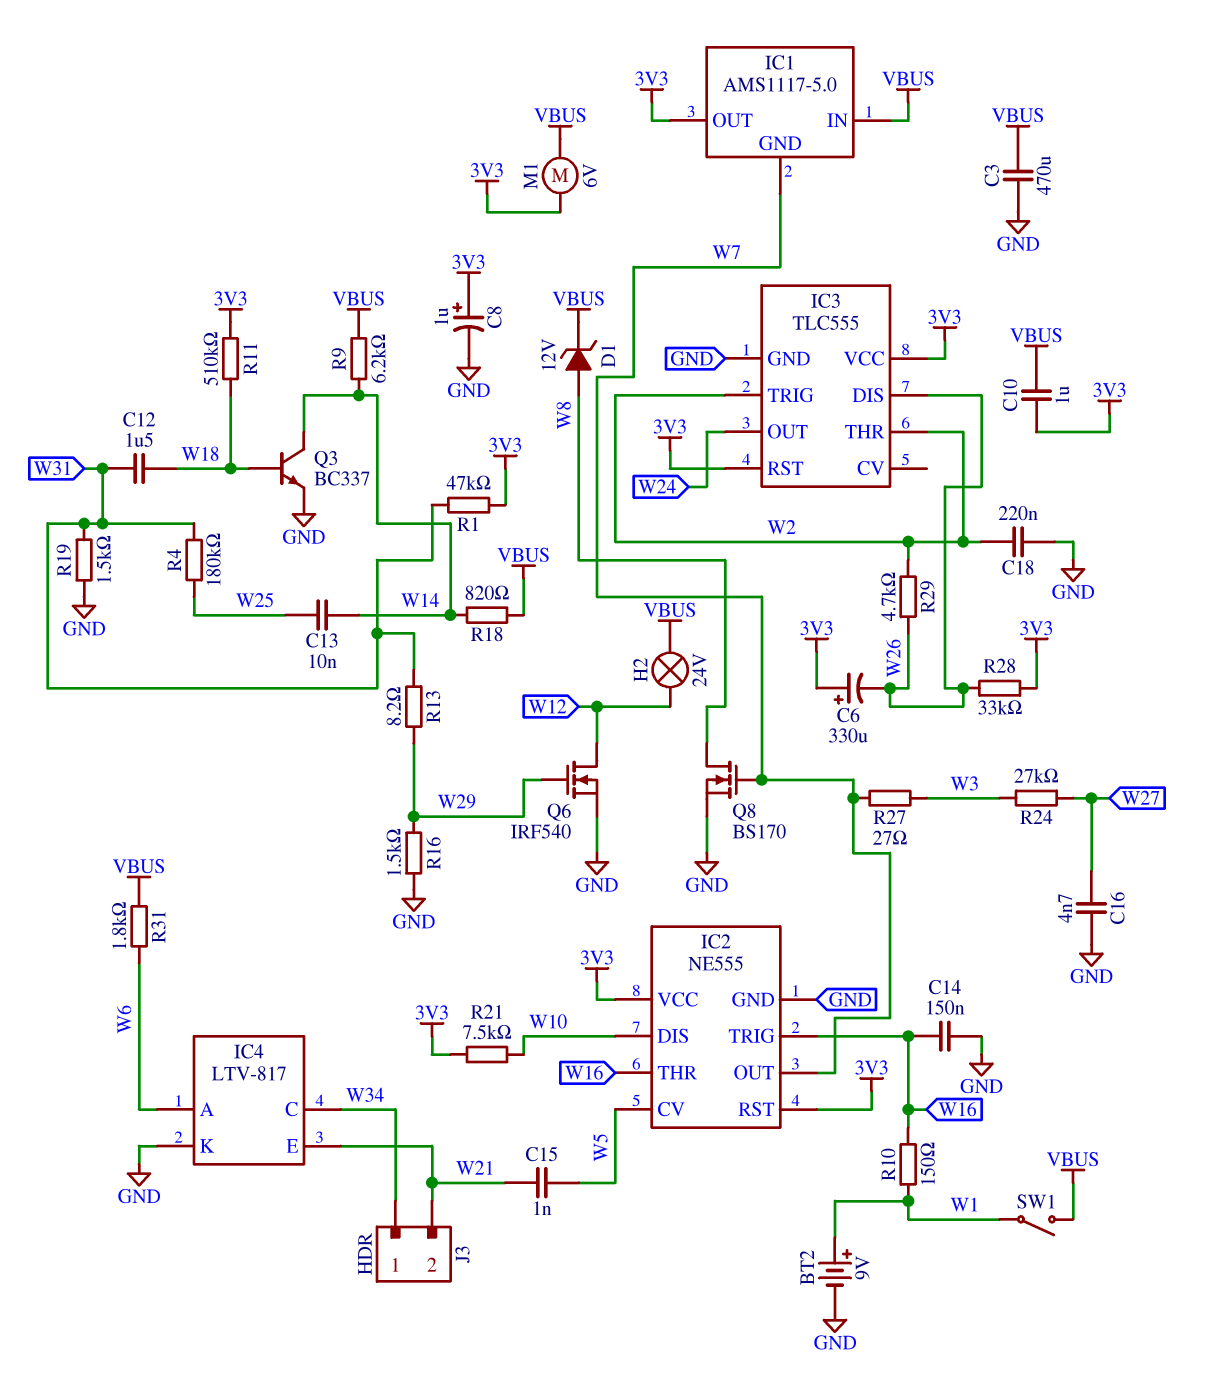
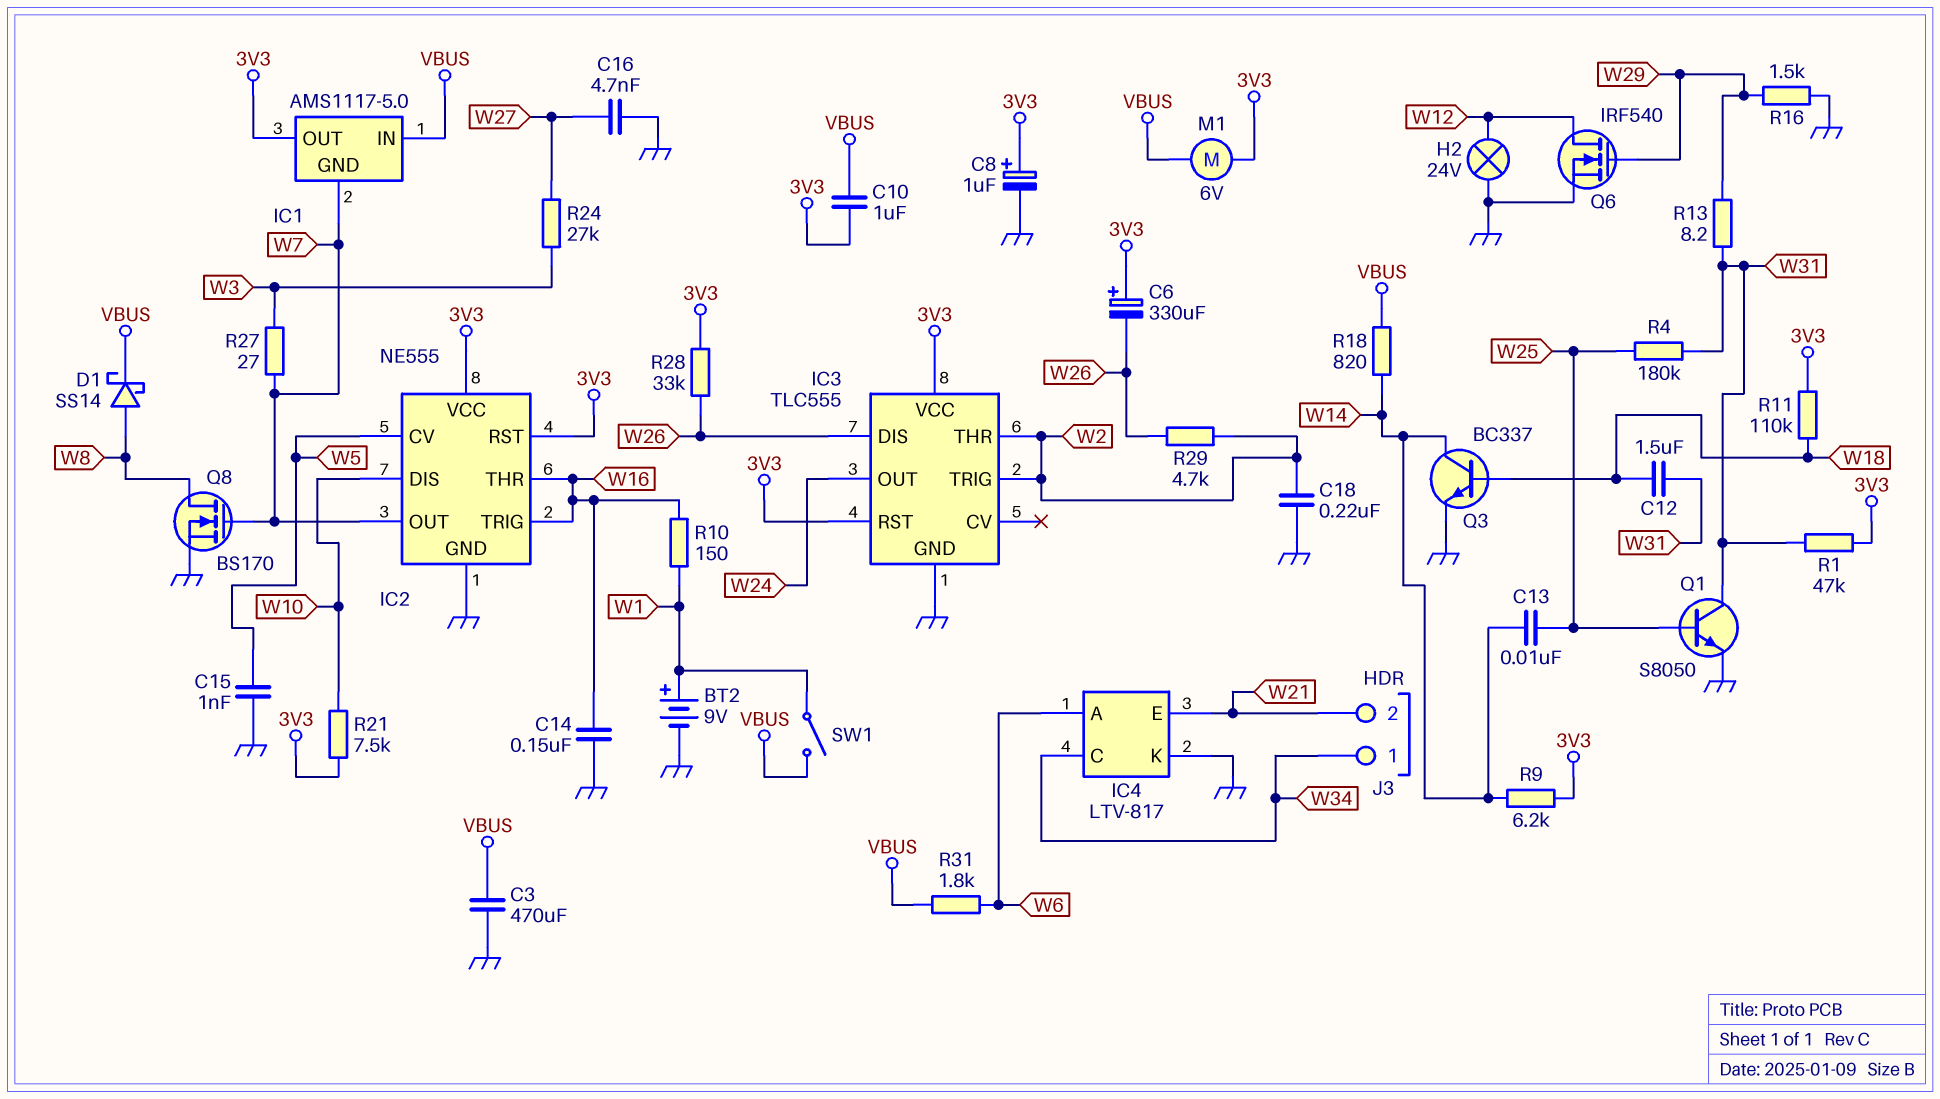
C15: 1nF (W5, W21) -> 1nF (GND, W5)
D1: zener 12V (A W8, K VBUS) -> schottky SS14 (A W8, K VBUS)
H2: lamp 24V (VBUS, W12) -> lamp 24V (GND, W12)
Q1: none -> NPN S8050 (B W25, C W31, E GND)
R9: 6.2k (VBUS, W14) -> 6.2k (3V3, W14)
R11: 510k (3V3, W18) -> 110k (3V3, W18)
R19: 1.5k (GND, W31) -> none

